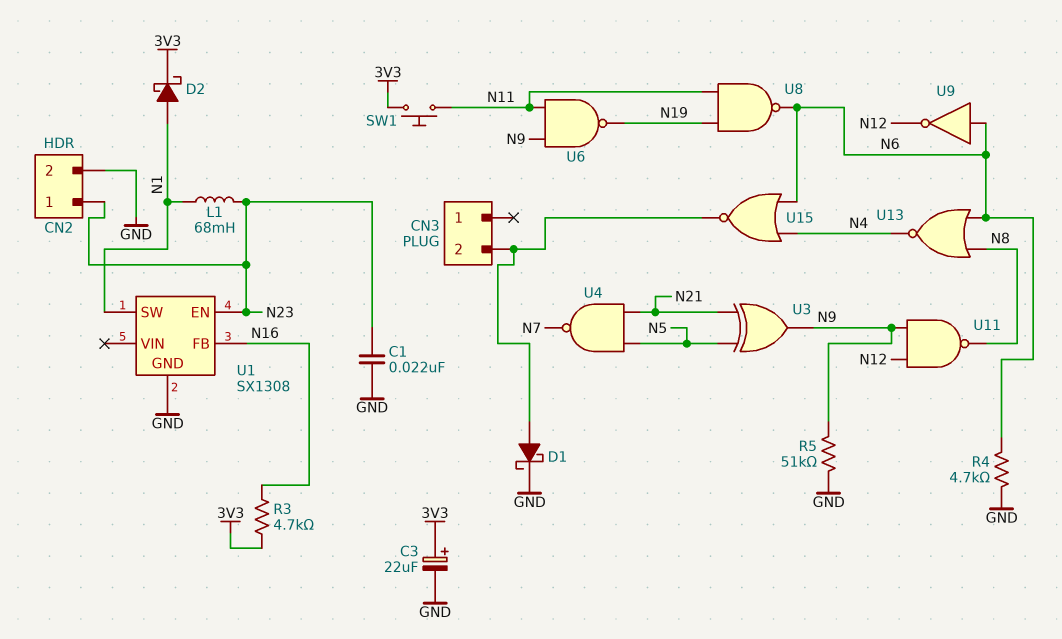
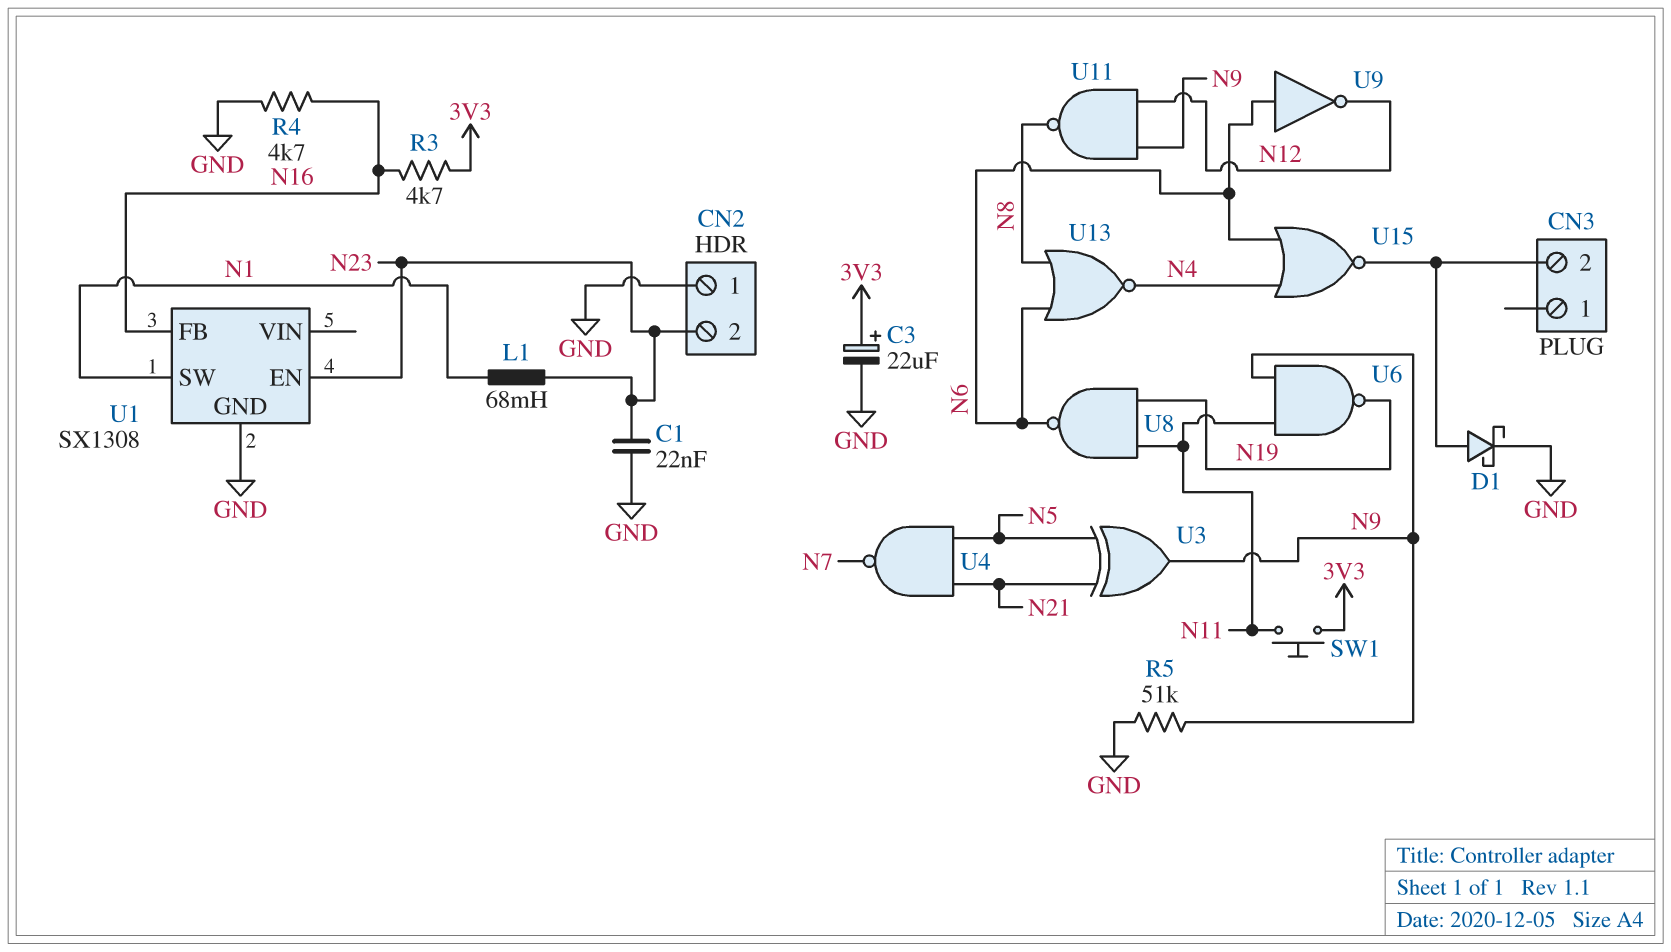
CN2 pin 1: N23 -> GND
CN2 pin 2: GND -> N23
D2: schottky (A N1, K 3V3) -> none
R4: 4.7k (GND, N6) -> 4.7k (GND, N16)

